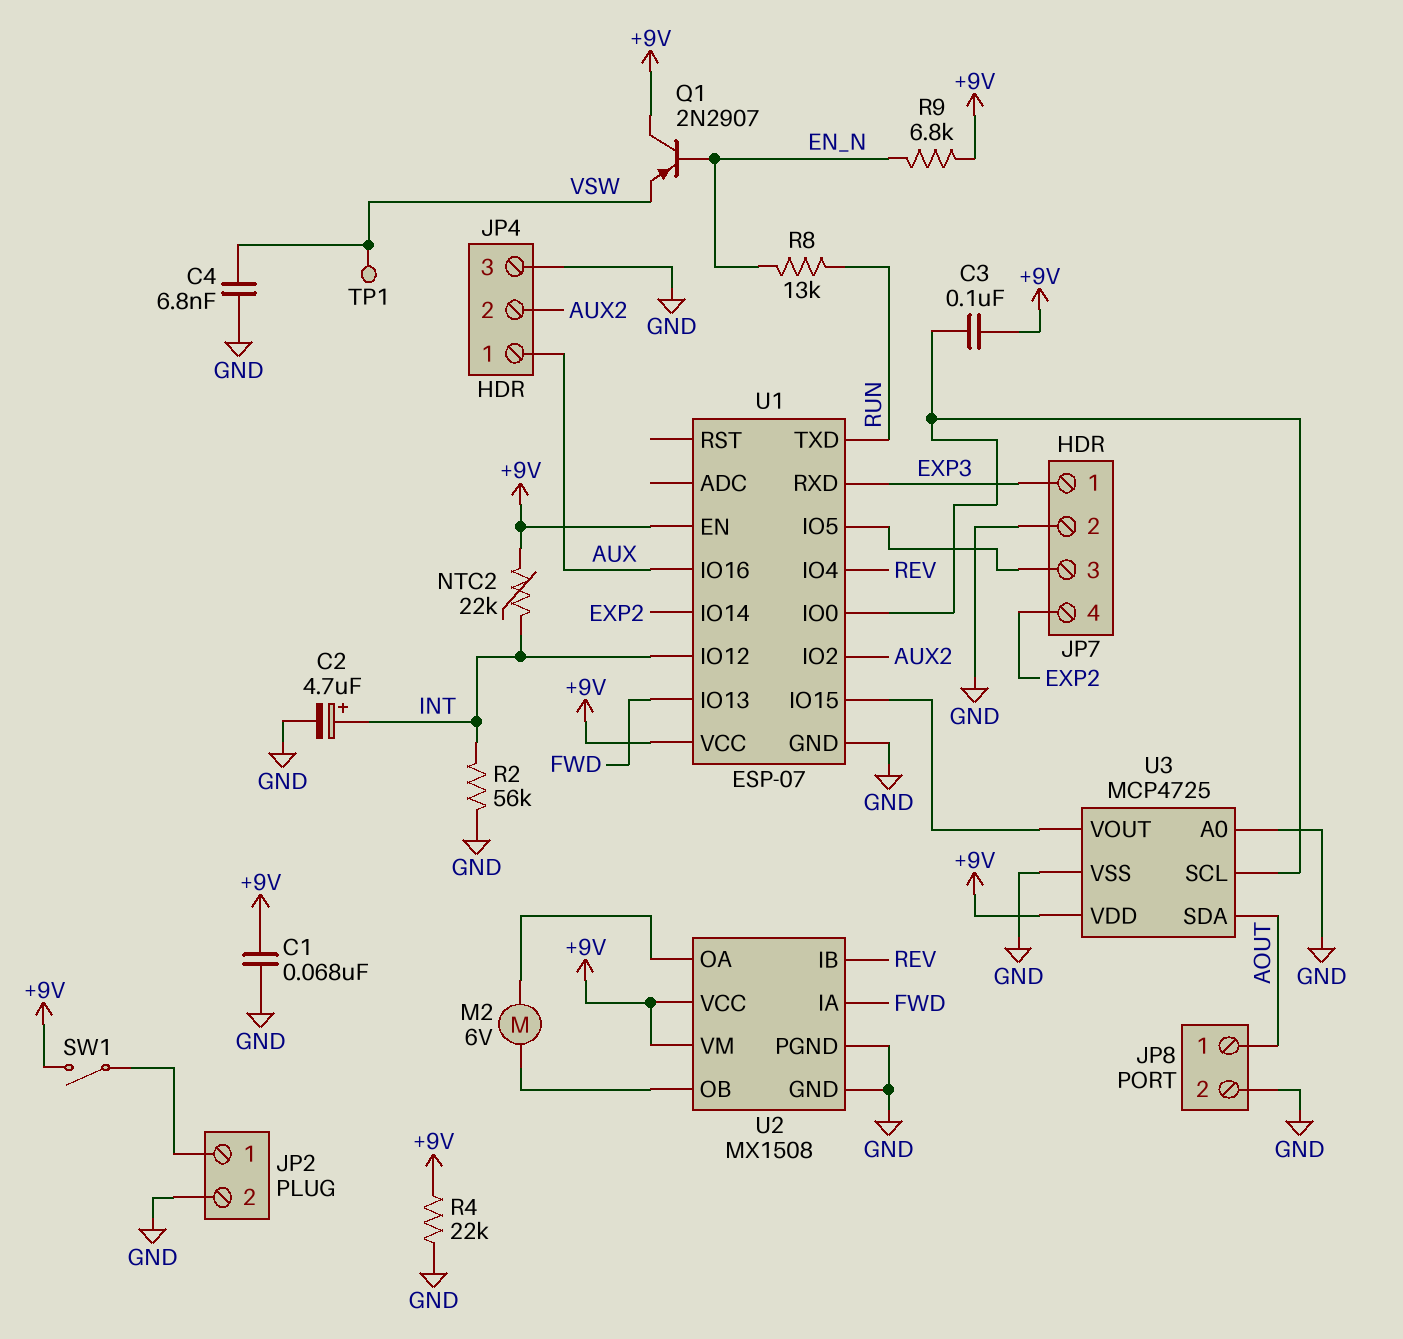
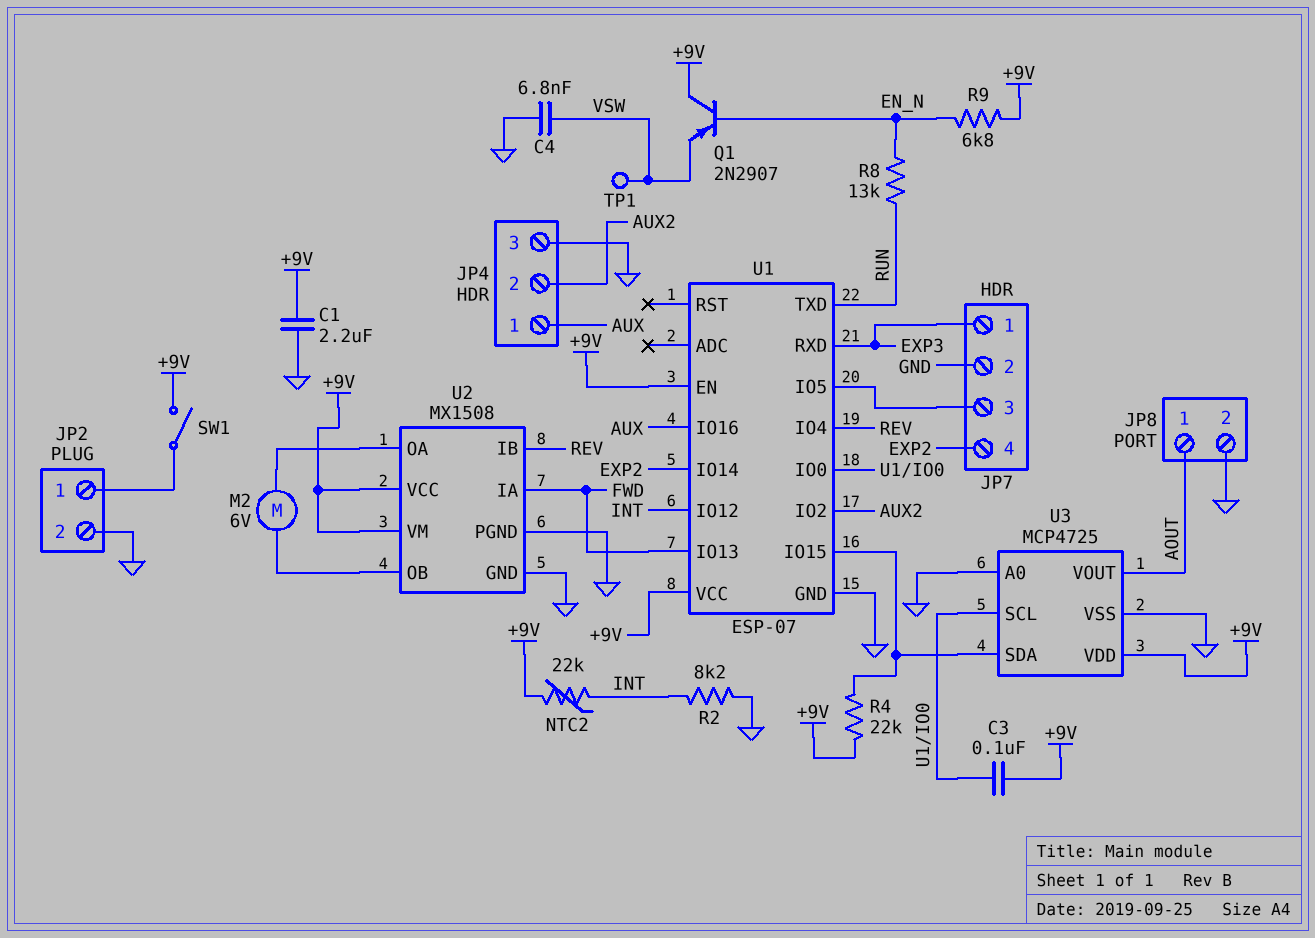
C1: 68nF (+9V, GND) -> 2.2uF (+9V, GND)
C2: 4.7uF (plus INT, minus GND) -> none
R2: 56k (GND, INT) -> 8.2k (GND, INT)
R4: 22k (+9V, GND) -> 22k (+9V, U1/IO15)
U3 pin SDA: AOUT -> U1/IO15
U3 pin VOUT: U1/IO15 -> AOUT

